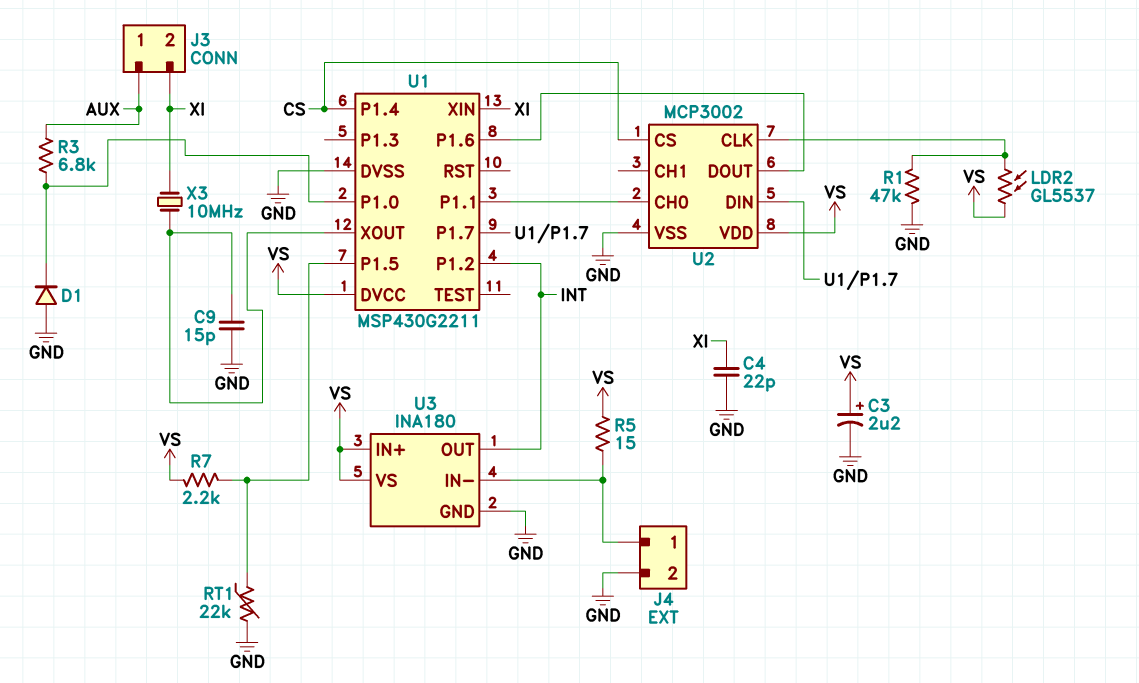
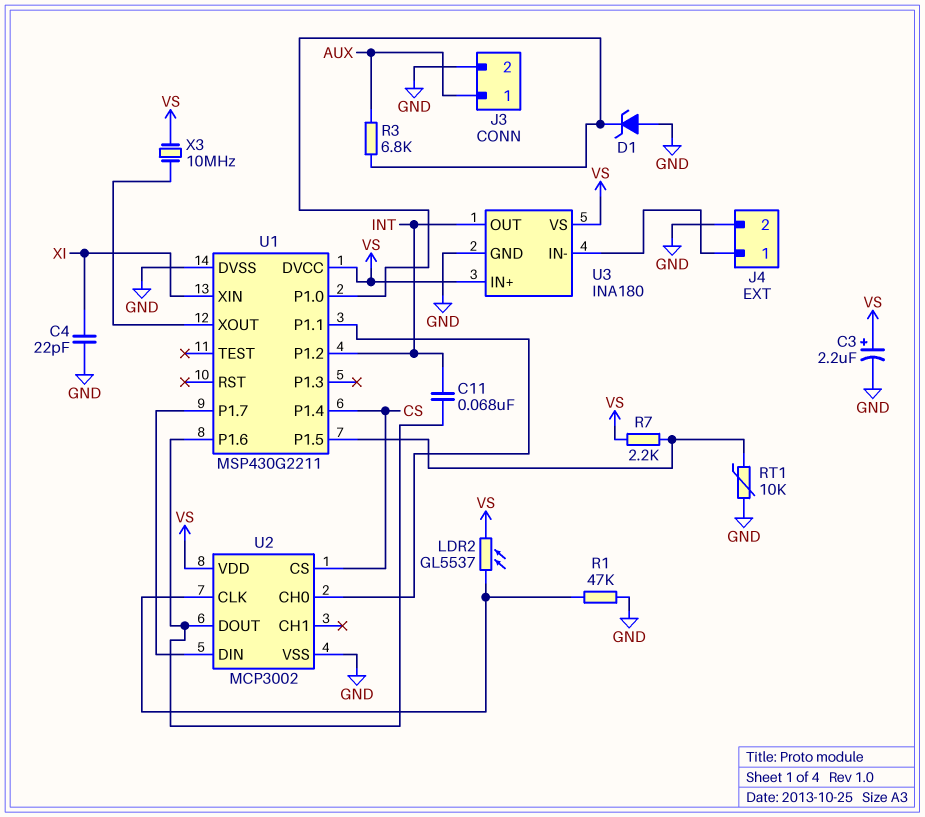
C9: 15pF (GND, U1/XOUT) -> none
C11: none -> 68nF (INT, U1/P1.6)
D1: diode (A GND, K U1/P1.0) -> zener (A GND, K U1/P1.0)
J3 pin 2: XI -> GND
R5: 15 (J4/1, VS) -> none
RT1: 22k (GND, U1/P1.5) -> 10k (GND, U1/P1.5)
X3: 10MHz (U1/XOUT, XI) -> 10MHz (U1/XOUT, VS)

